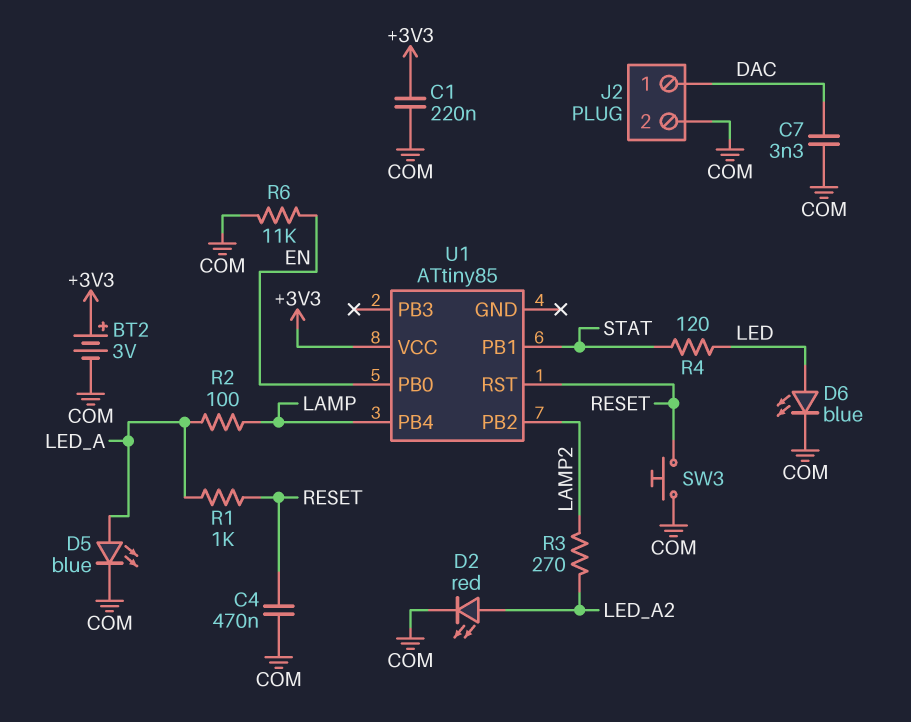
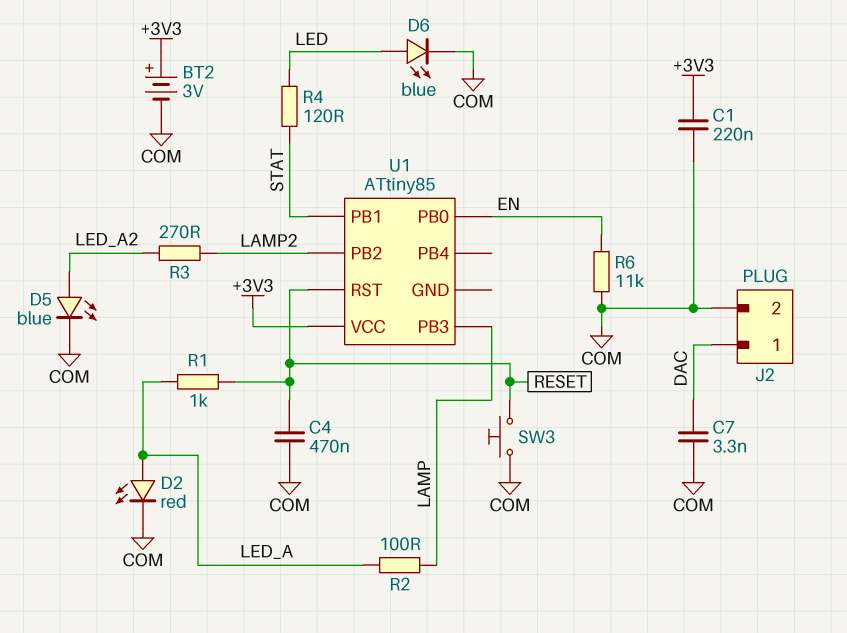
D2: LED red (A LED_A2, K COM) -> LED red (A LED_A, K COM)
D5: LED blue (A LED_A, K COM) -> LED blue (A LED_A2, K COM)
U1 pin PB3: none -> LAMP
U1 pin PB4: LAMP -> none

